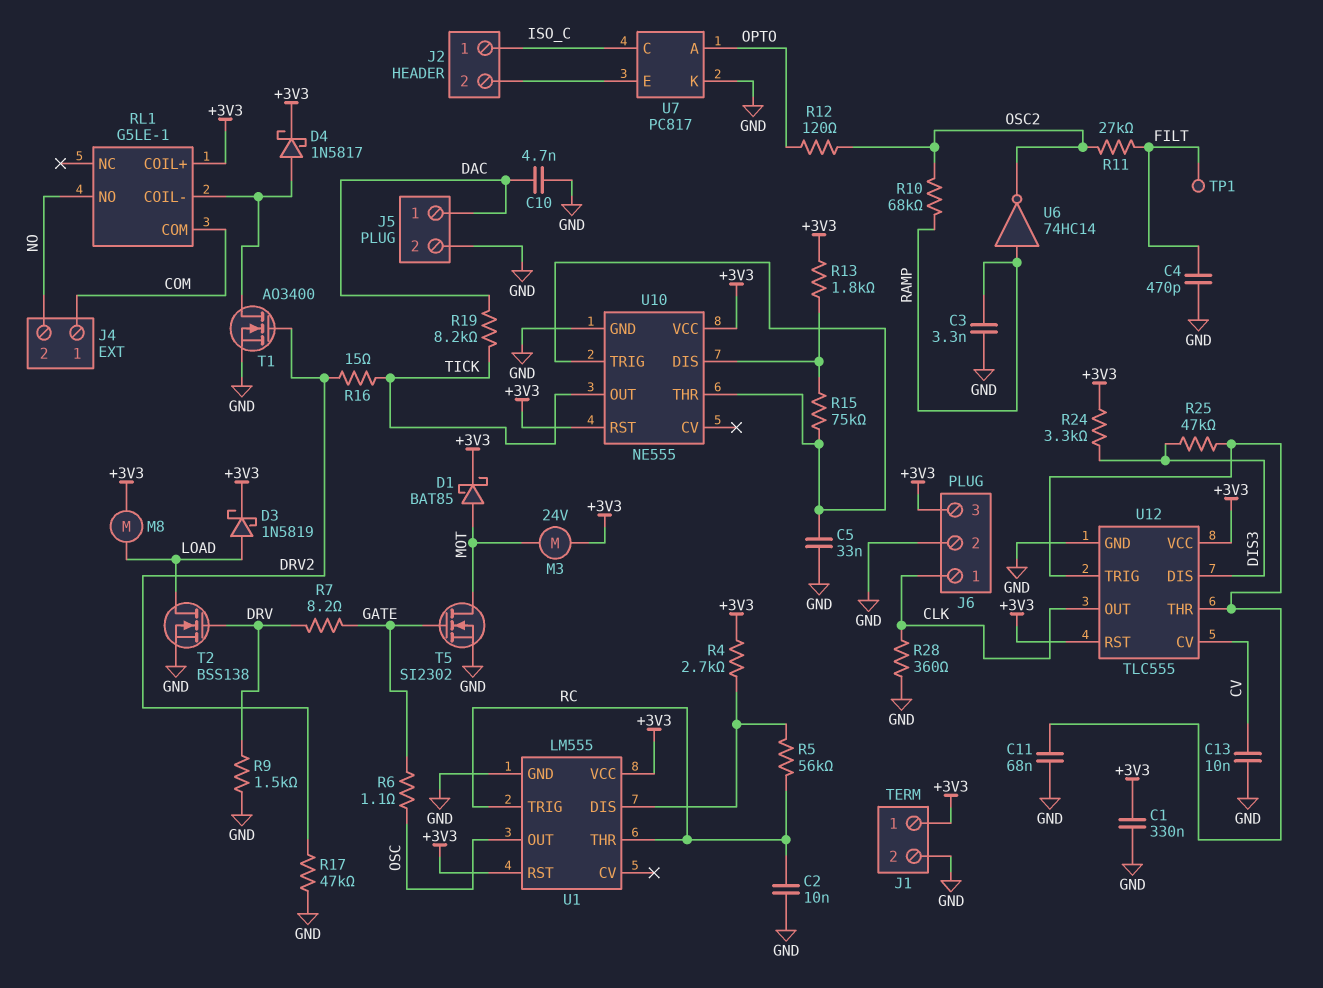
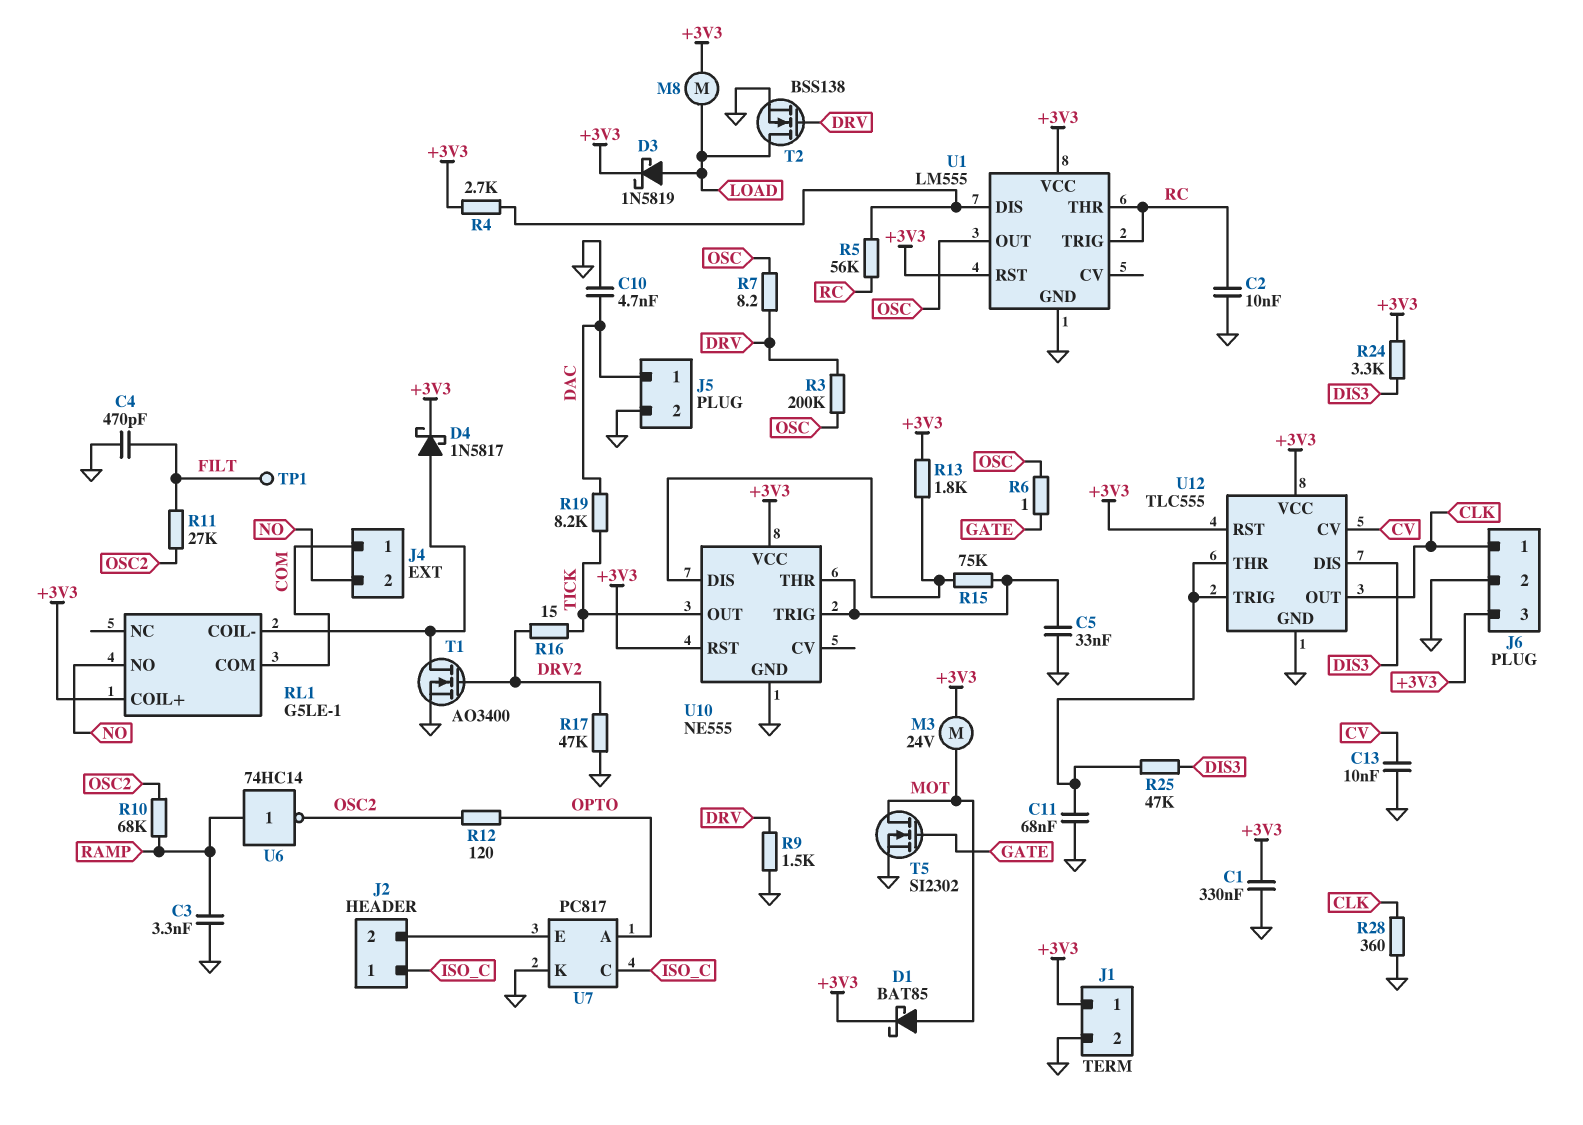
R3: none -> 200k (DRV, OSC)
R6: 1.1 (GATE, OSC) -> 1 (GATE, OSC)
R7: 8.2 (DRV, GATE) -> 8.2 (DRV, OSC)

